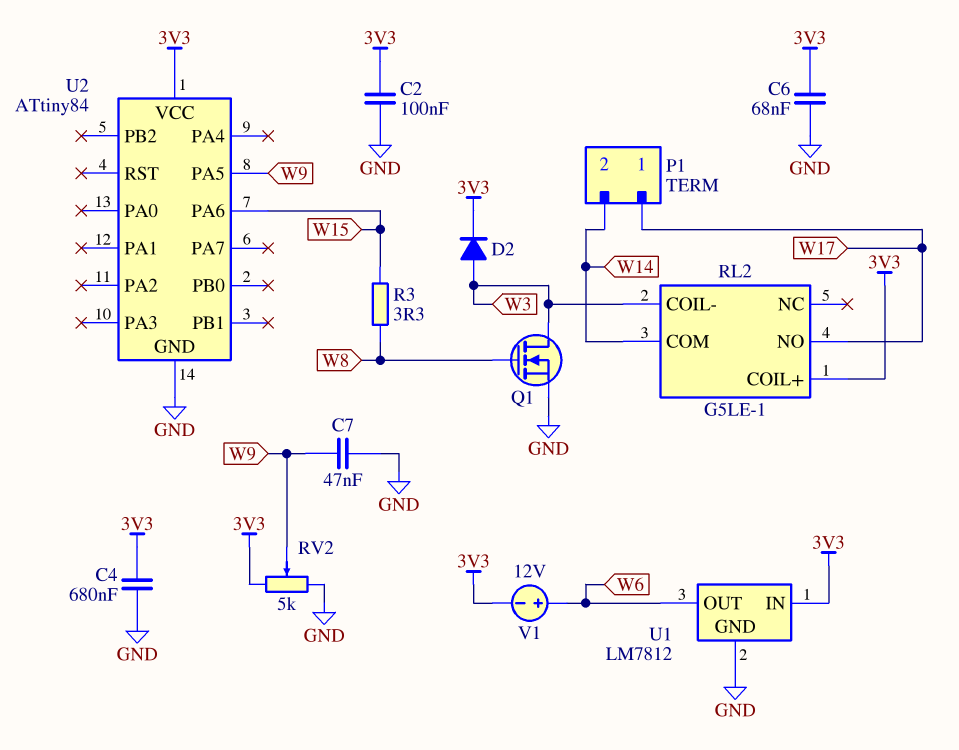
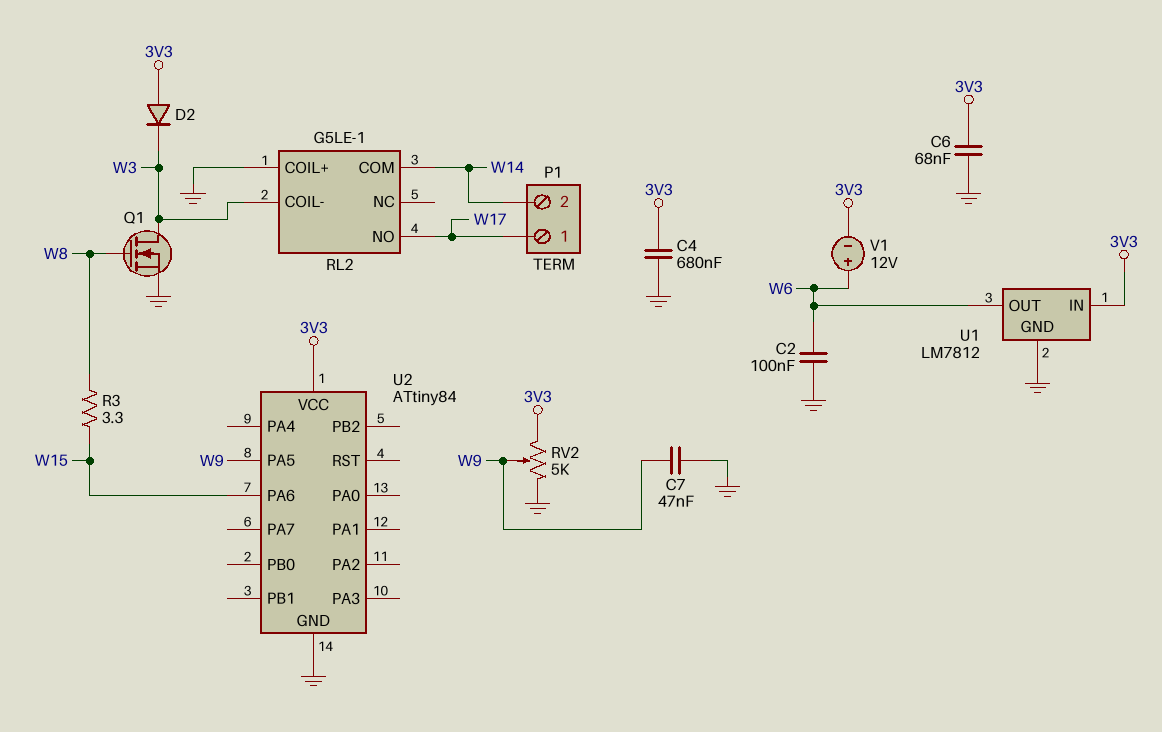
C2: 100nF (3V3, GND) -> 100nF (GND, W6)
D2: diode (A W3, K 3V3) -> diode (A 3V3, K W3)
RL2 pin COIL+: 3V3 -> GND

